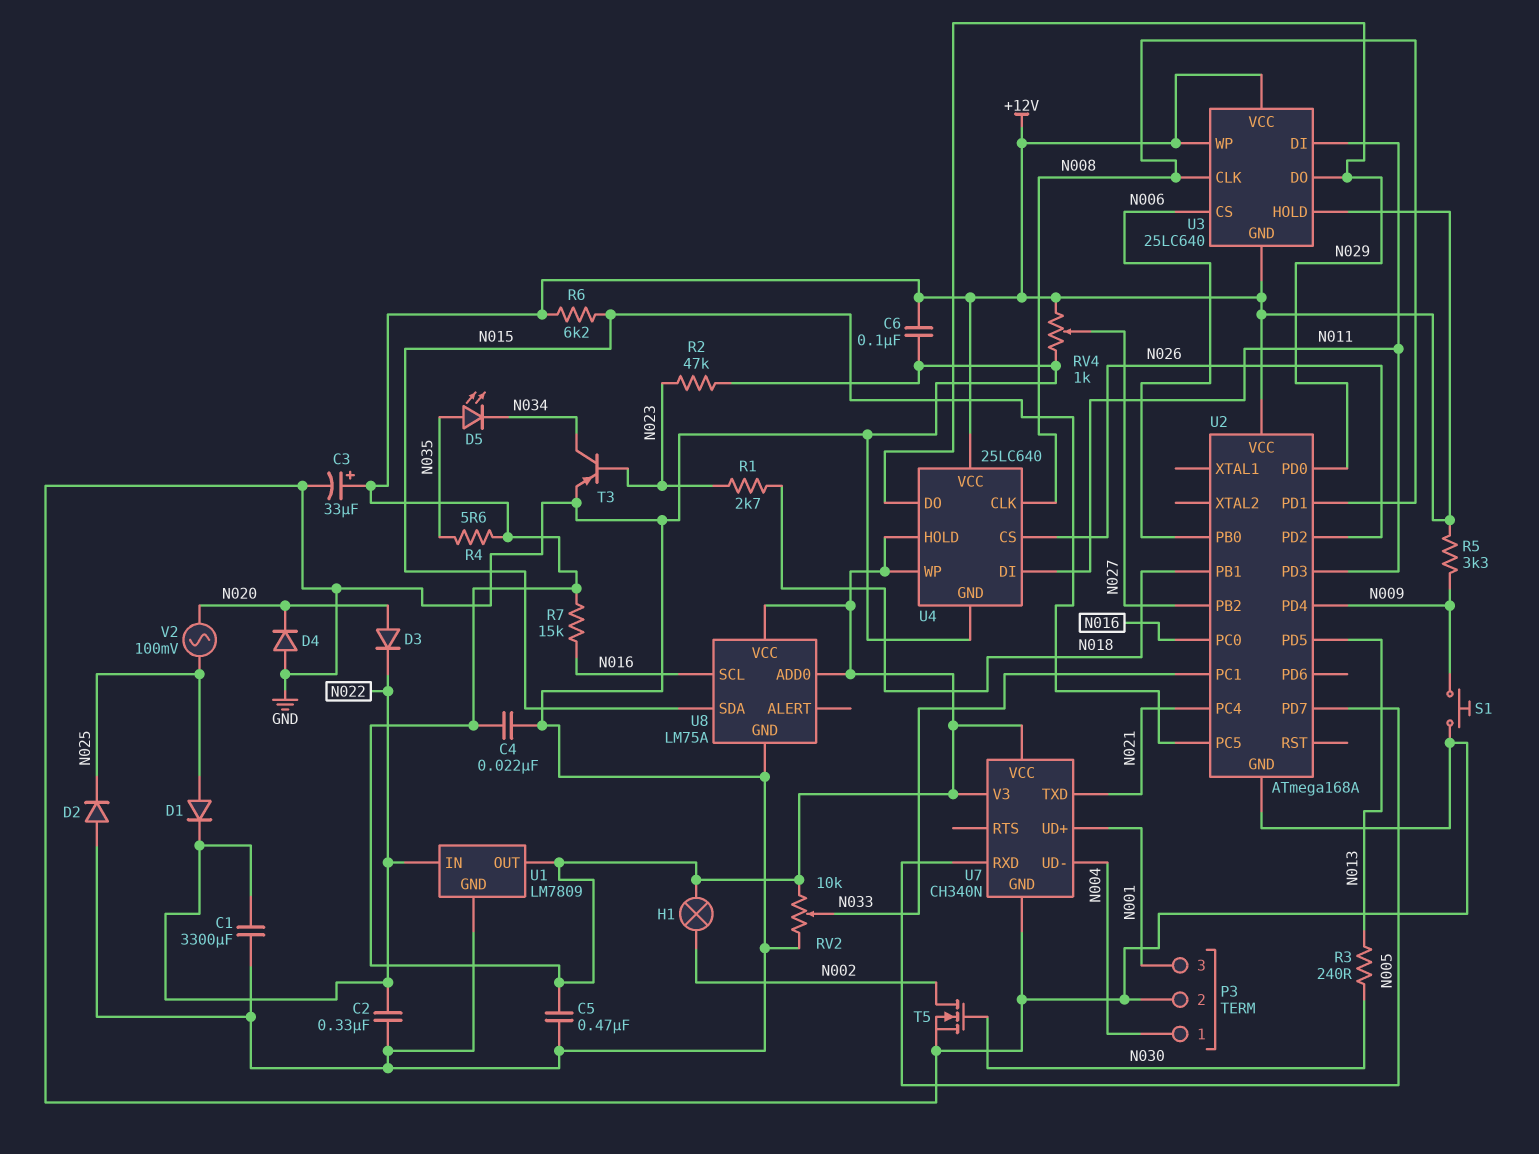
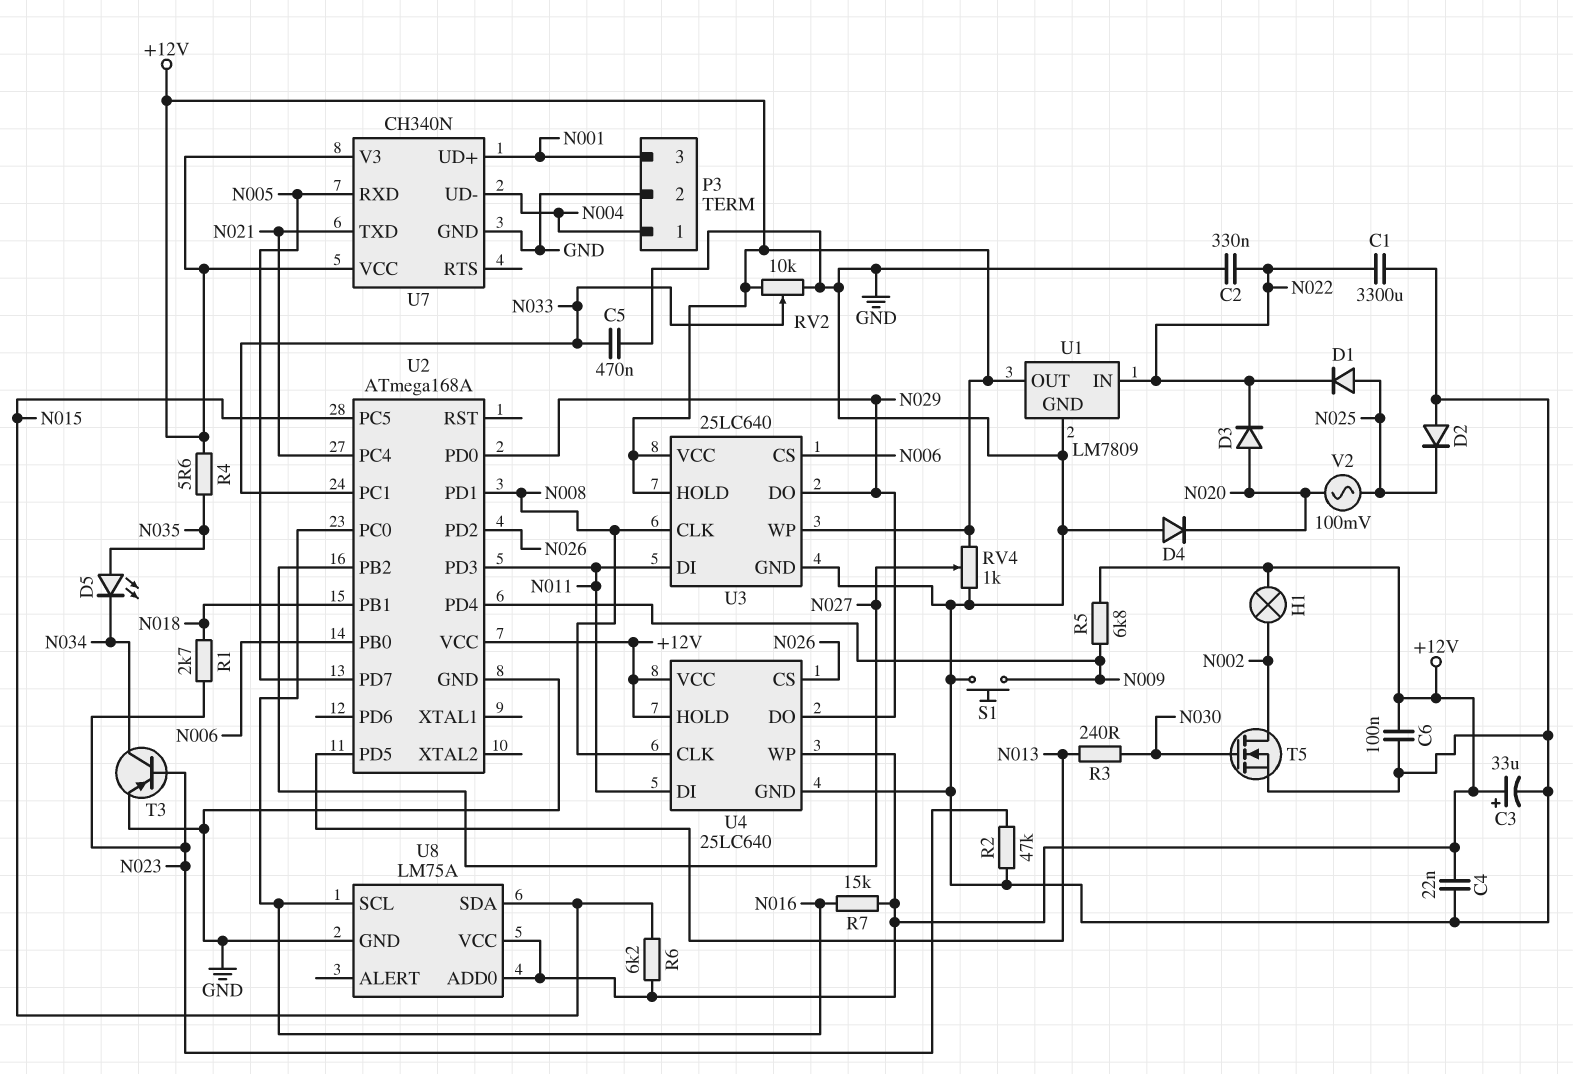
C5: 470nF (+12V, GND) -> 470nF (GND, N033)
R5: 3.3k (+12V, N009) -> 6.8k (+12V, N009)
U3 pin GND: +12V -> GND

